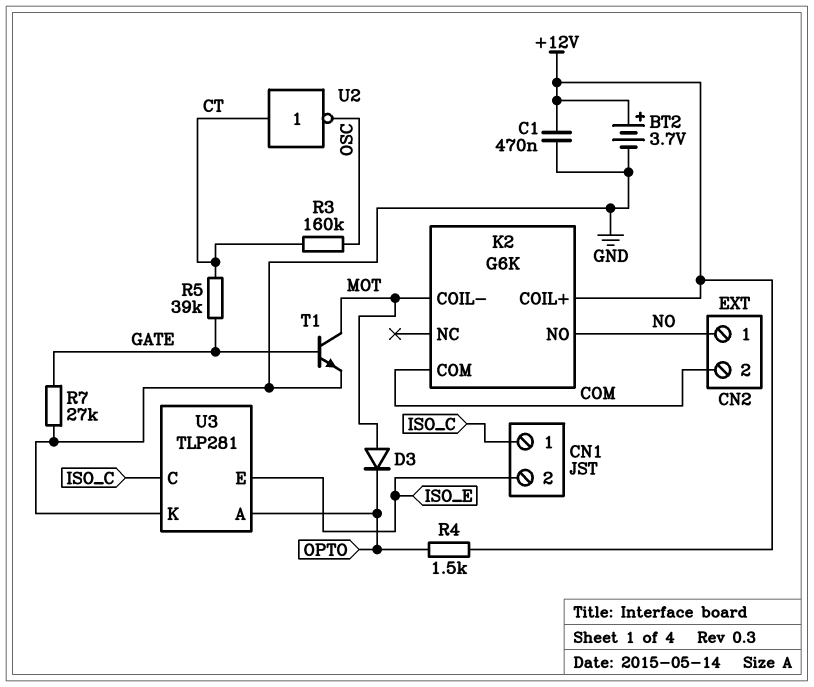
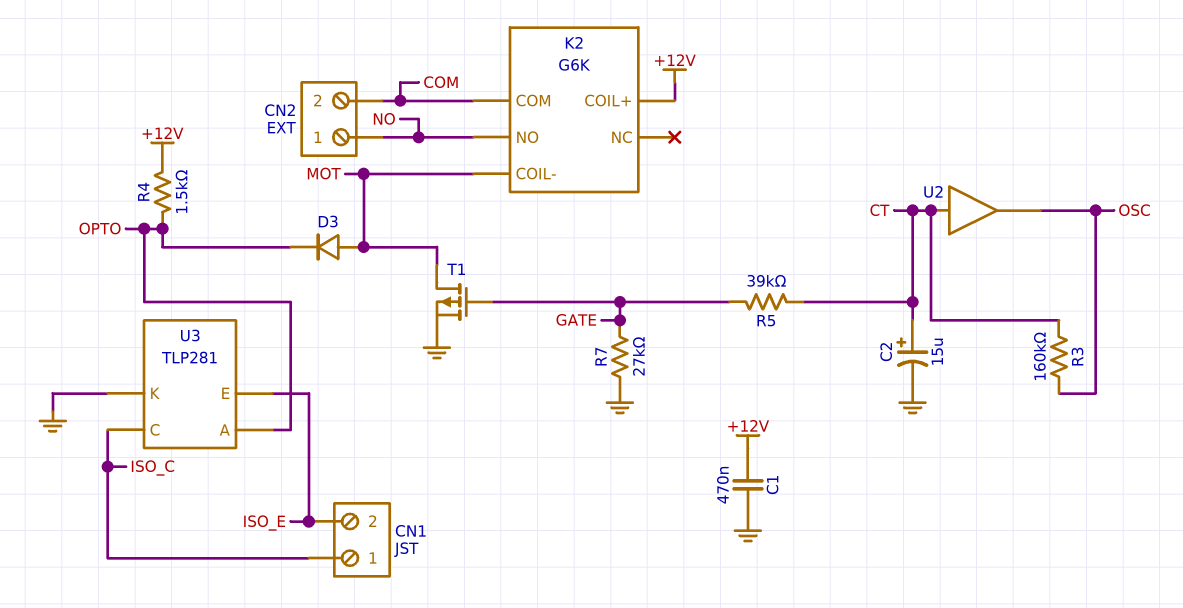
BT2: 3.7V (plus +12V, minus GND) -> none
C2: none -> 15uF (plus CT, minus GND)
T1: NPN (B GATE, C MOT, E GND) -> PMOS (G GATE, D MOT, S GND)
U2: NOT (in CT, out OSC) -> buffer (in CT, out OSC)

